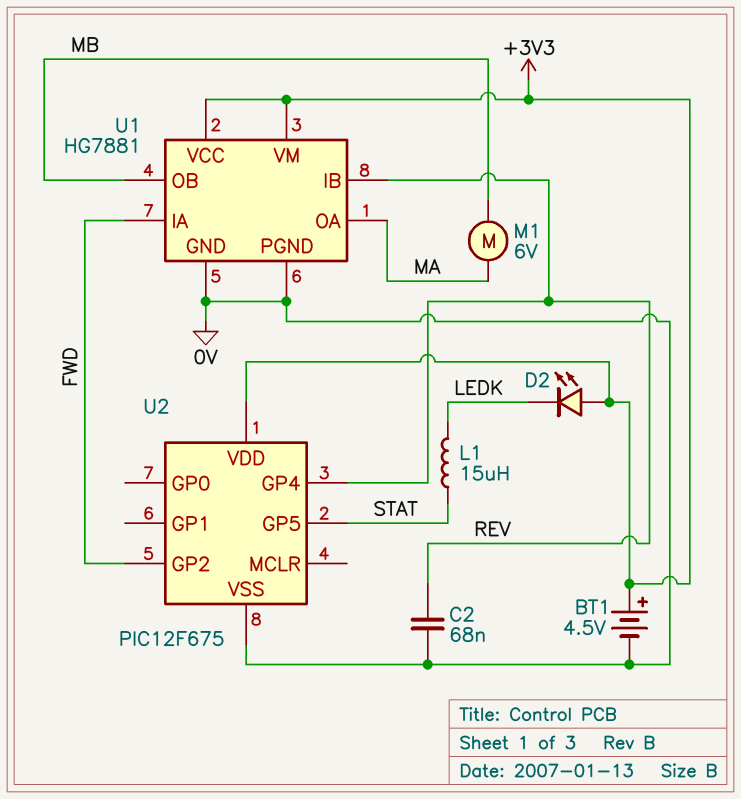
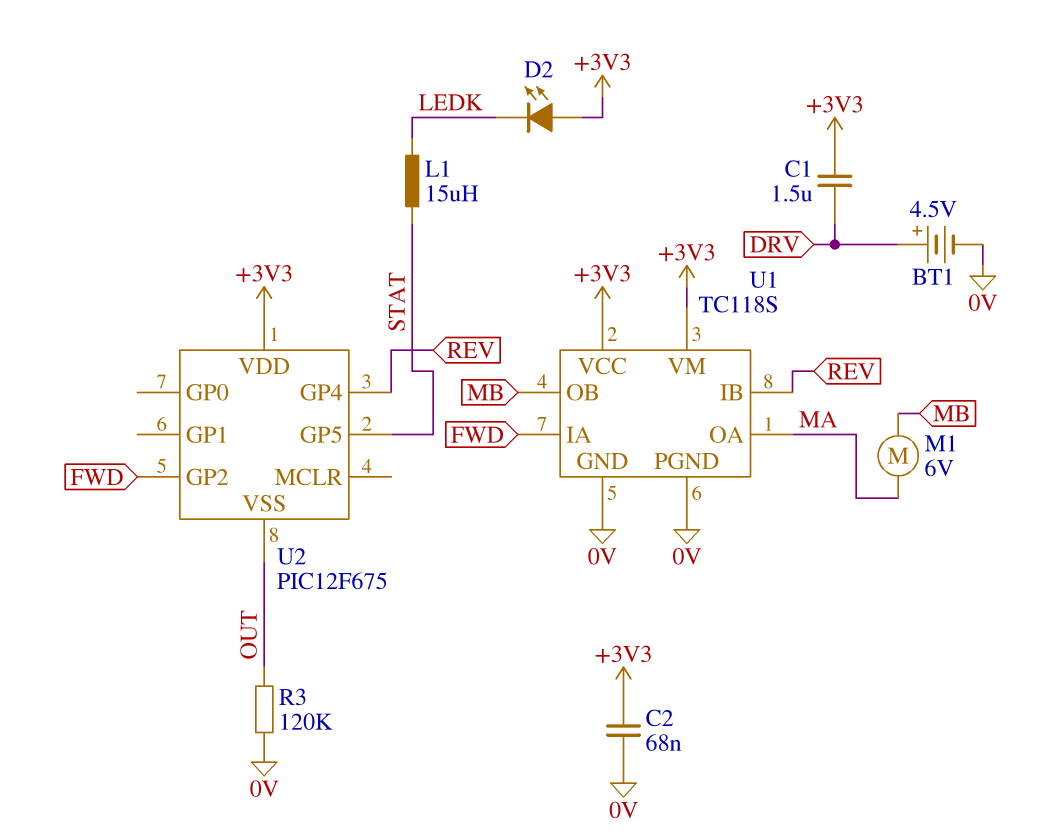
BT1: 4.5V (plus +3V3, minus 0V) -> 4.5V (plus DRV, minus 0V)
C1: none -> 1.5uF (+3V3, DRV)
C2: 68nF (0V, REV) -> 68nF (+3V3, 0V)
R3: none -> 120k (0V, OUT)
U1: HG7881 -> TC118S
U2 pin VSS: 0V -> OUT

